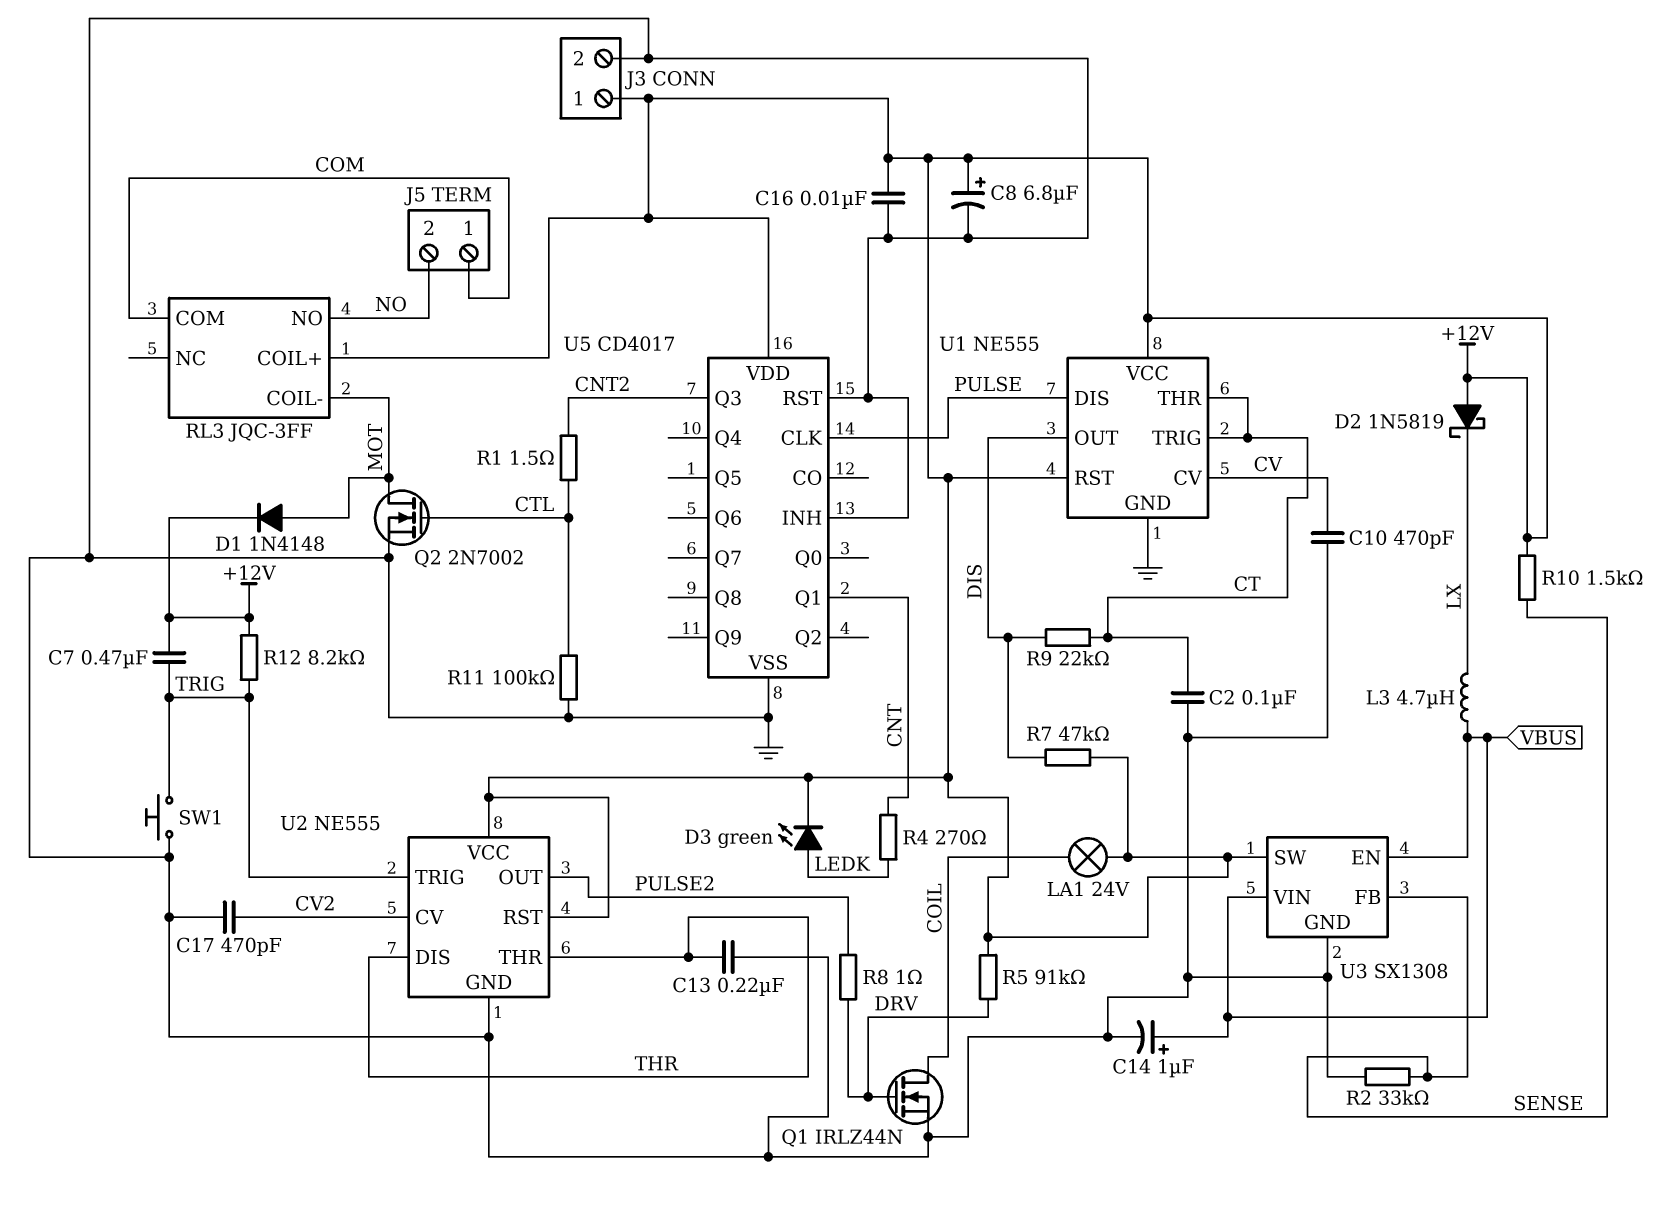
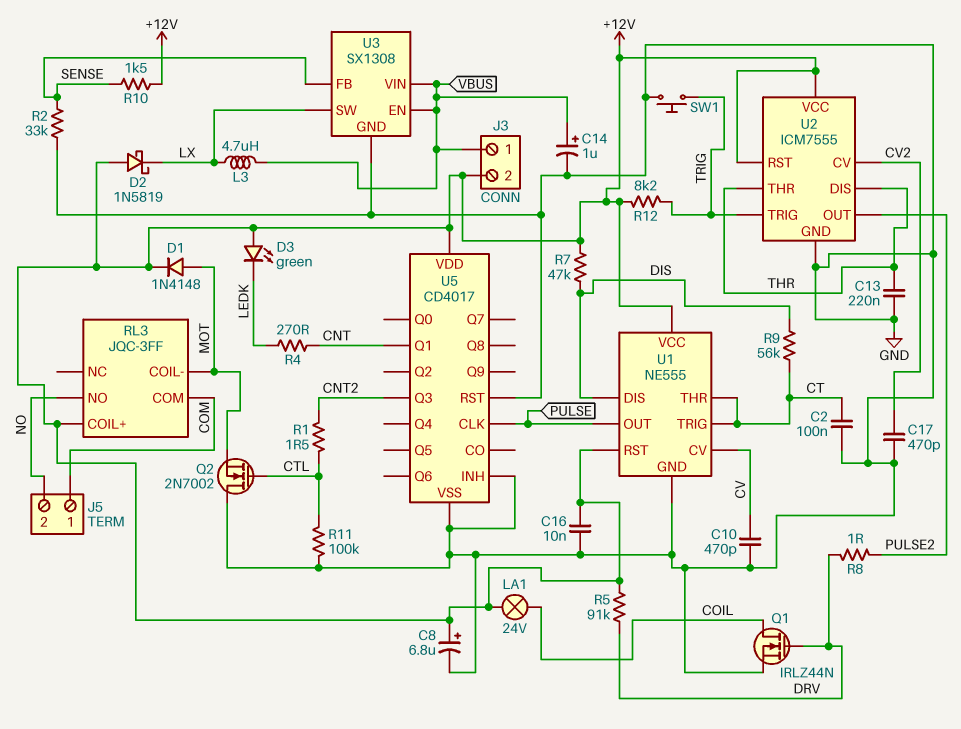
C7: 470nF (+12V, TRIG) -> none
D3: LED green (A LEDK, K +12V) -> LED green (A +12V, K LEDK)
J3 pin 1: +12V -> VBUS
J3 pin 2: GND -> +12V
Q2: NMOS 2N7002 (G CTL, D MOT, S GND) -> NMOS 2N7002 (G CTL, D GND, S MOT)
R9: 22k (CT, DIS) -> 56k (CT, DIS)
U1 pin DIS: PULSE -> DIS
U1 pin OUT: DIS -> PULSE
U2: NE555 -> ICM7555
U3 pin SW: +12V -> LX

